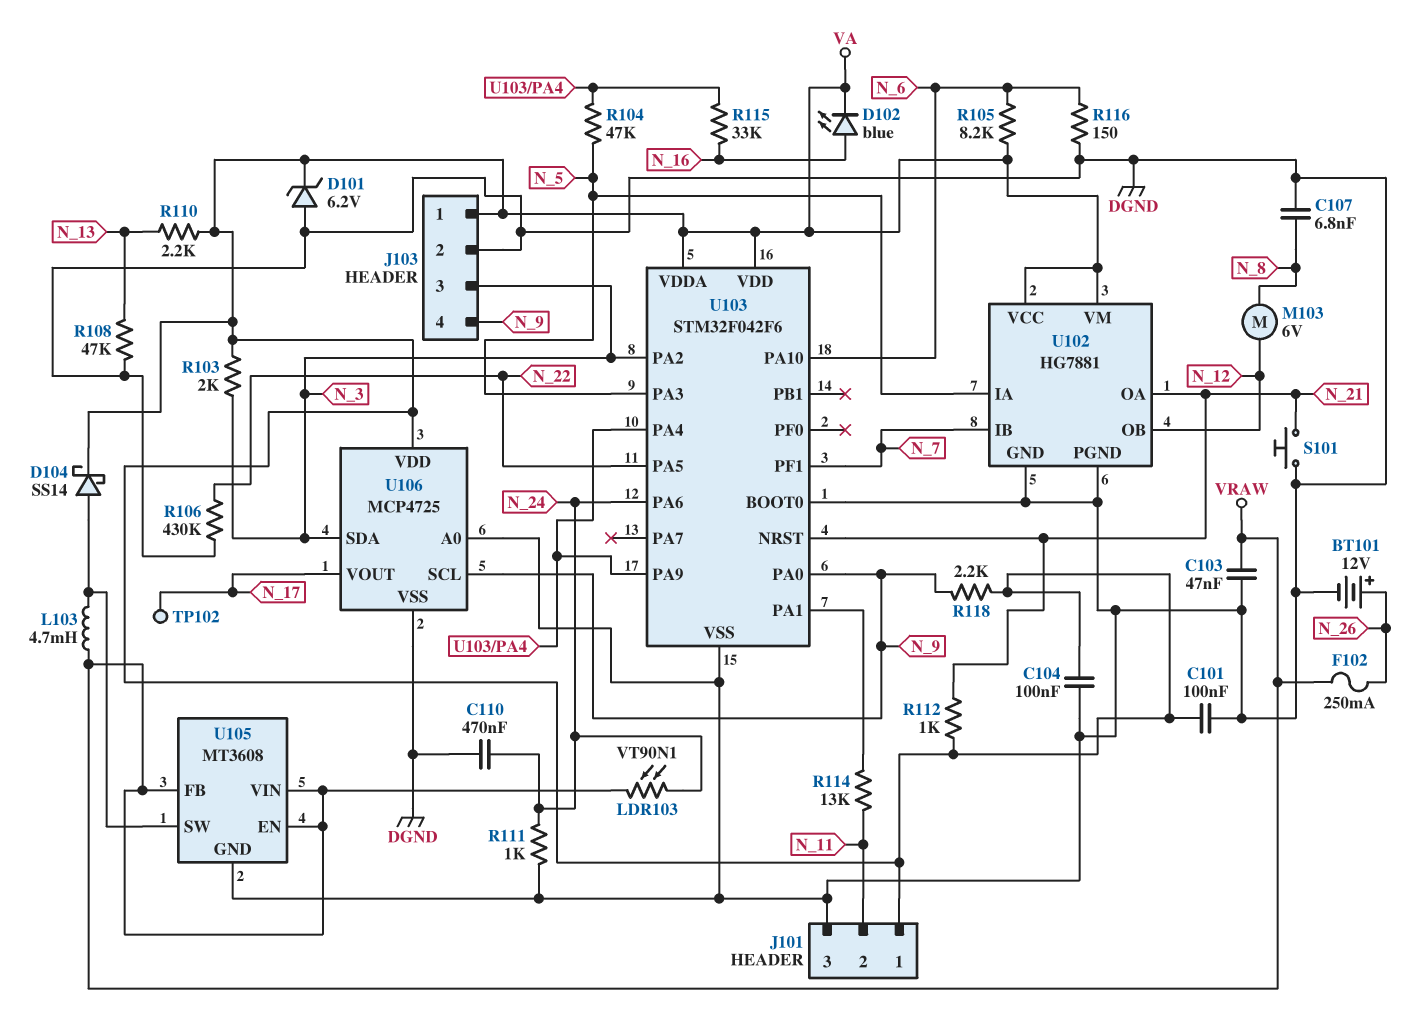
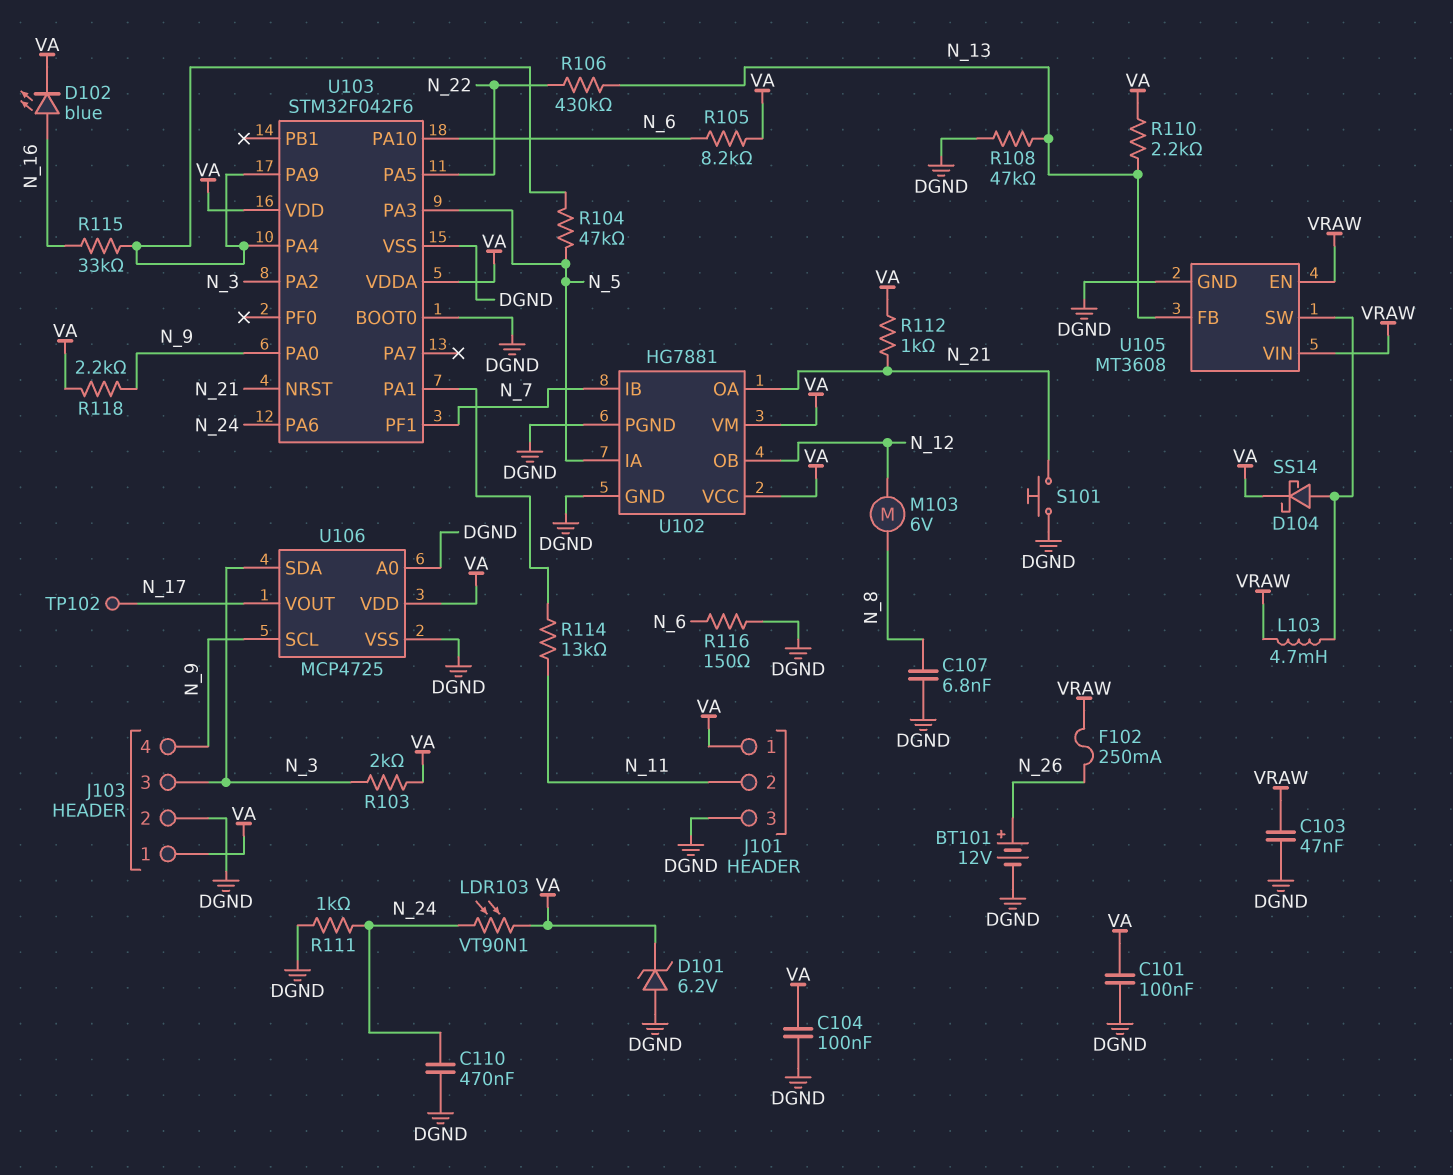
LDR103: VT90N1 (N_24, VRAW) -> VT90N1 (N_24, VA)
R106: 430k (DGND, N_22) -> 430k (N_13, N_22)
U105 pin FB: VRAW -> N_13

